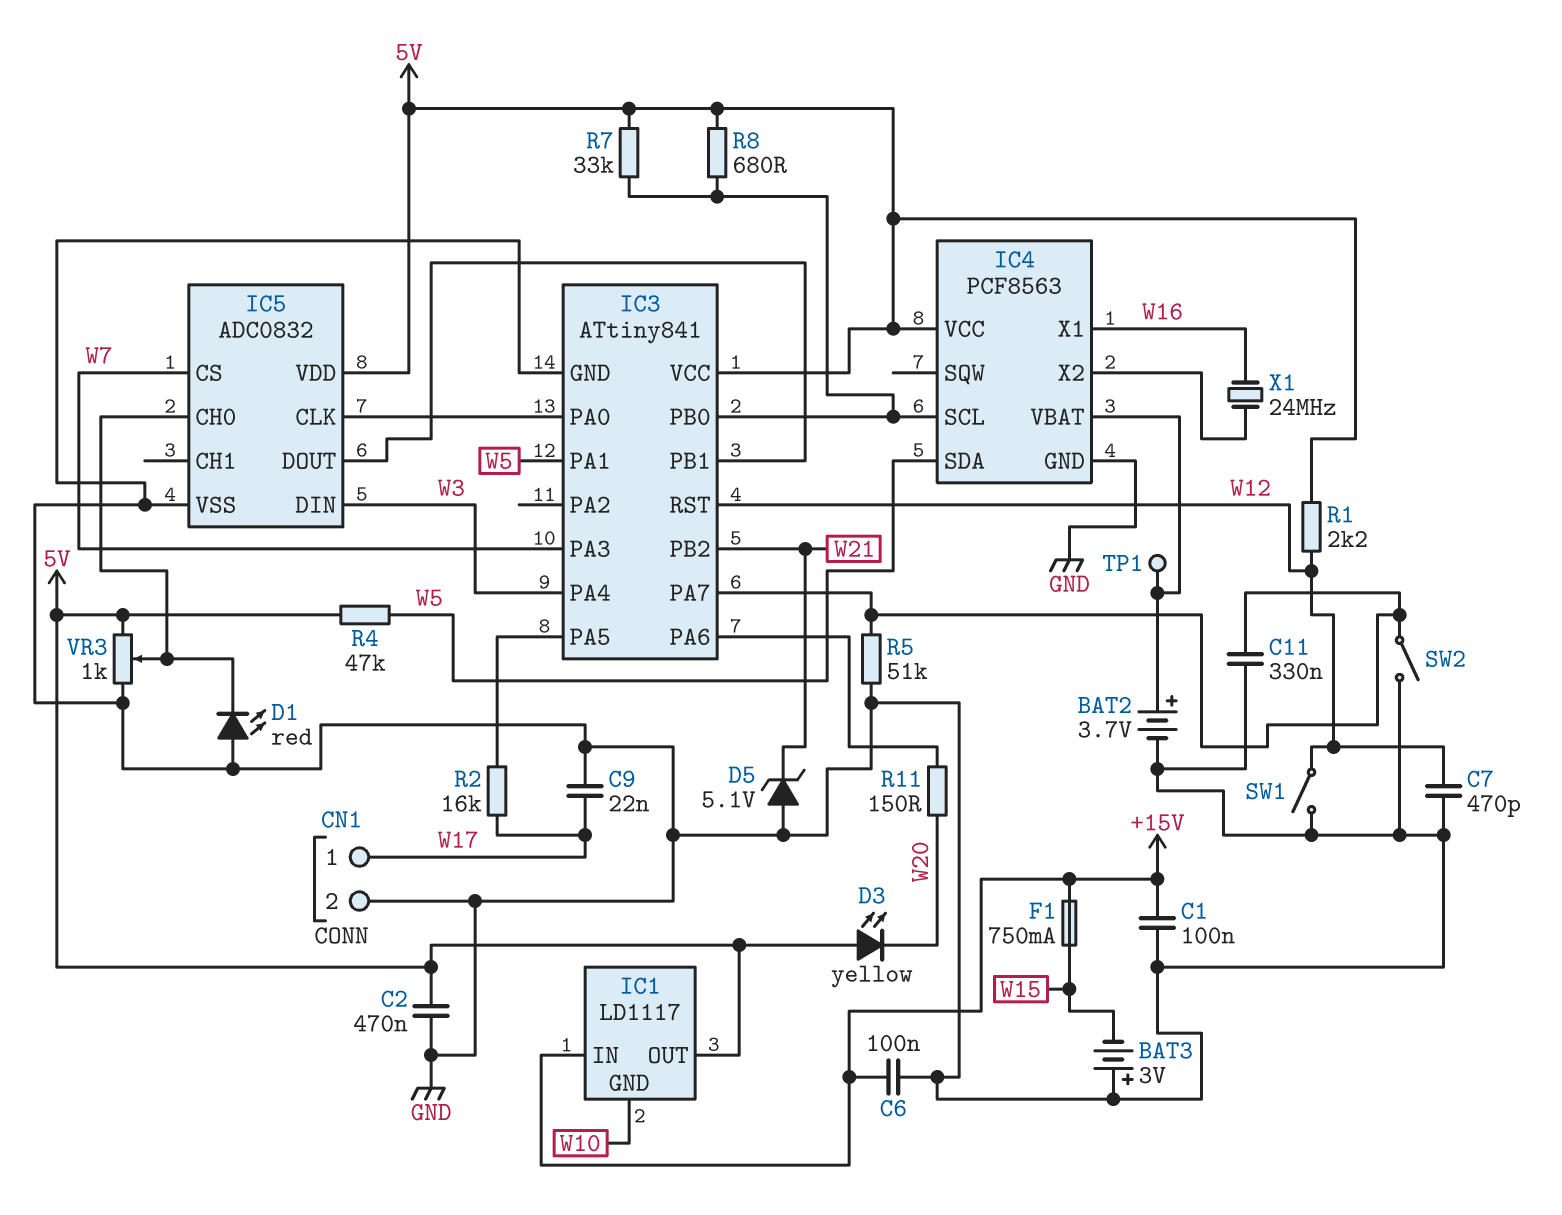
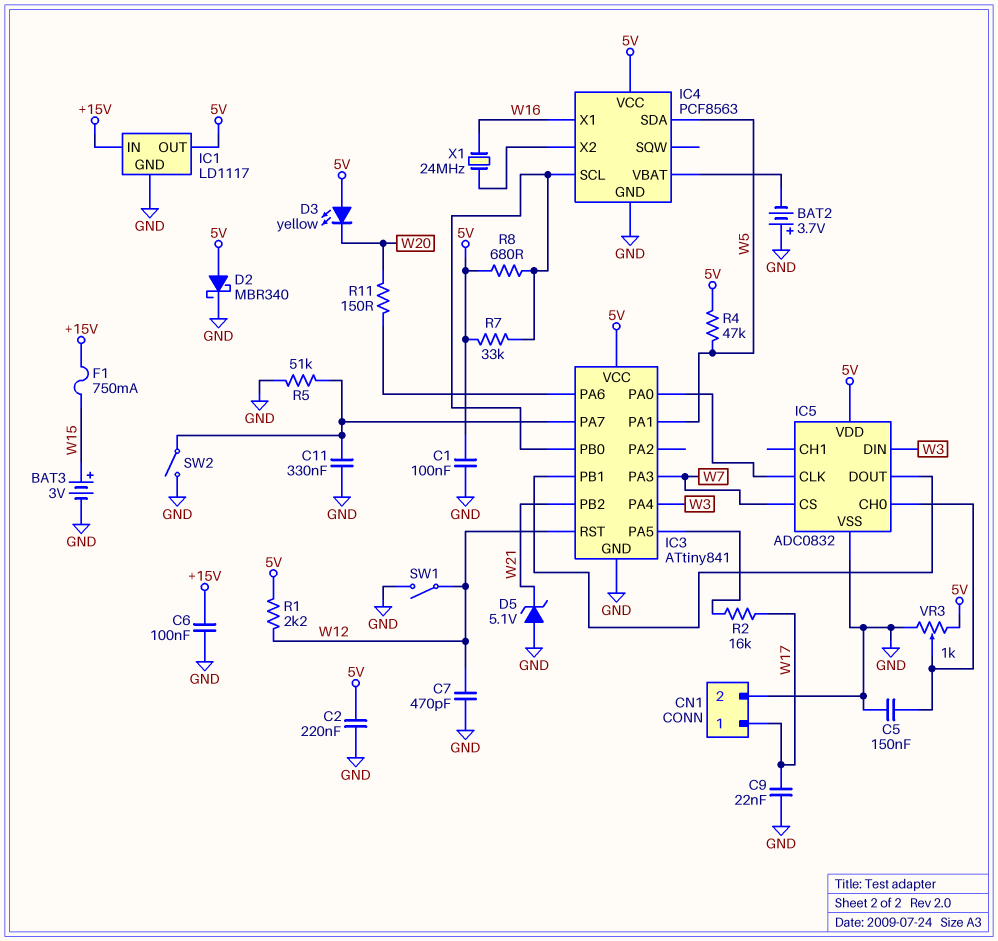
BAT2: 3.7V (plus IC4/VBAT, minus GND) -> 3.7V (plus GND, minus IC4/VBAT)
BAT3: 3V (plus GND, minus W15) -> 3V (plus W15, minus GND)
C1: 100nF (+15V, GND) -> 100nF (5V, GND)
C2: 470nF (5V, GND) -> 220nF (5V, GND)
C5: none -> 150nF (GND, IC5/CH0)
D1: LED red (A GND, K IC5/CH0) -> none
D2: none -> schottky MBR340 (A 5V, K GND)
IC1 pin GND: W10 -> GND
TP1: test point (IC4/VBAT) -> none

